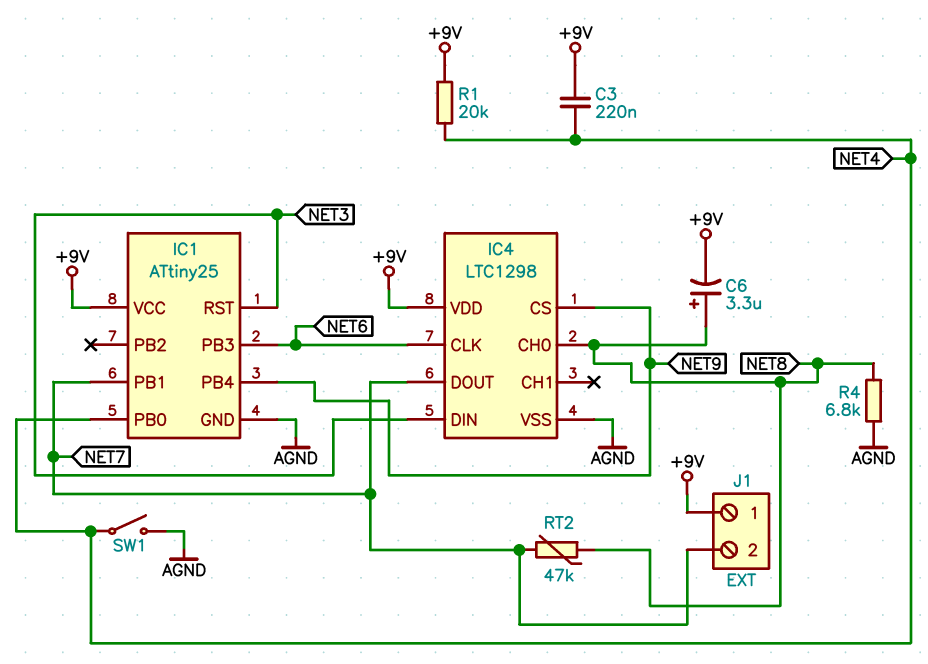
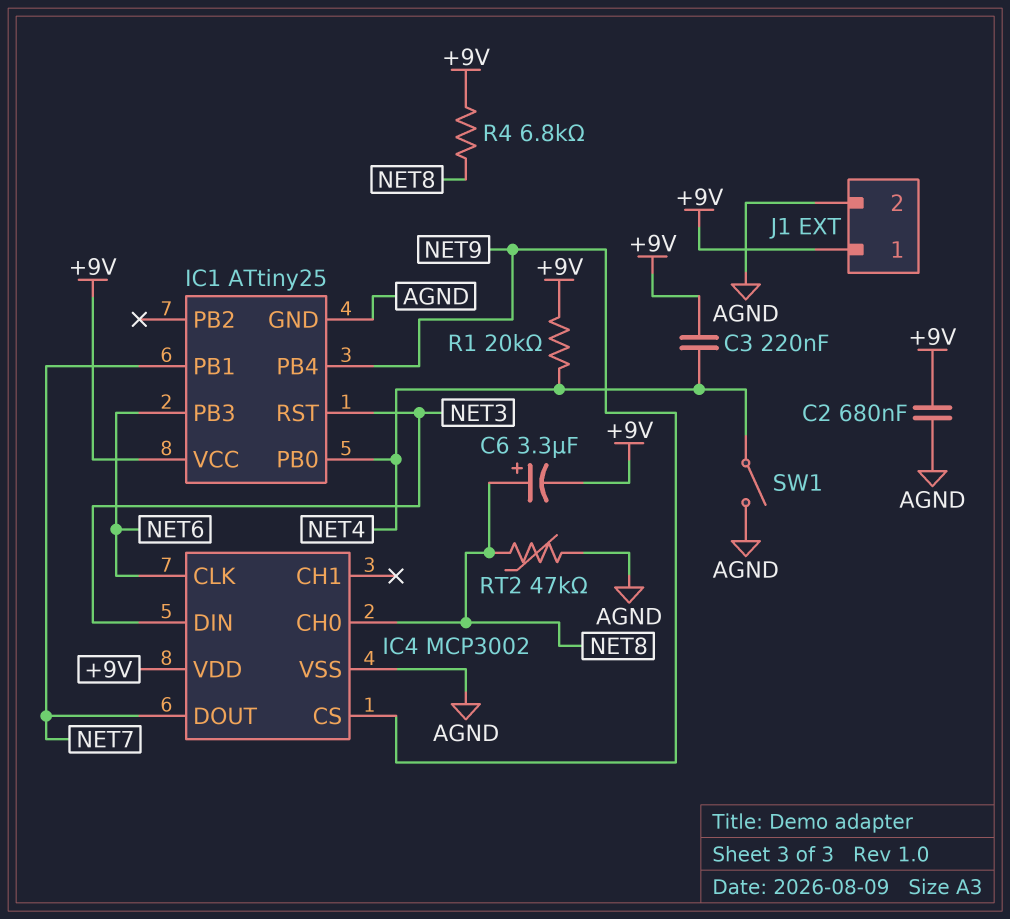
C2: none -> 680nF (+9V, AGND)
IC4: LTC1298 -> MCP3002
J1 pin 2: NET7 -> AGND
R4: 6.8k (AGND, NET8) -> 6.8k (+9V, NET8)
RT2: 47k (NET7, NET8) -> 47k (AGND, NET8)

